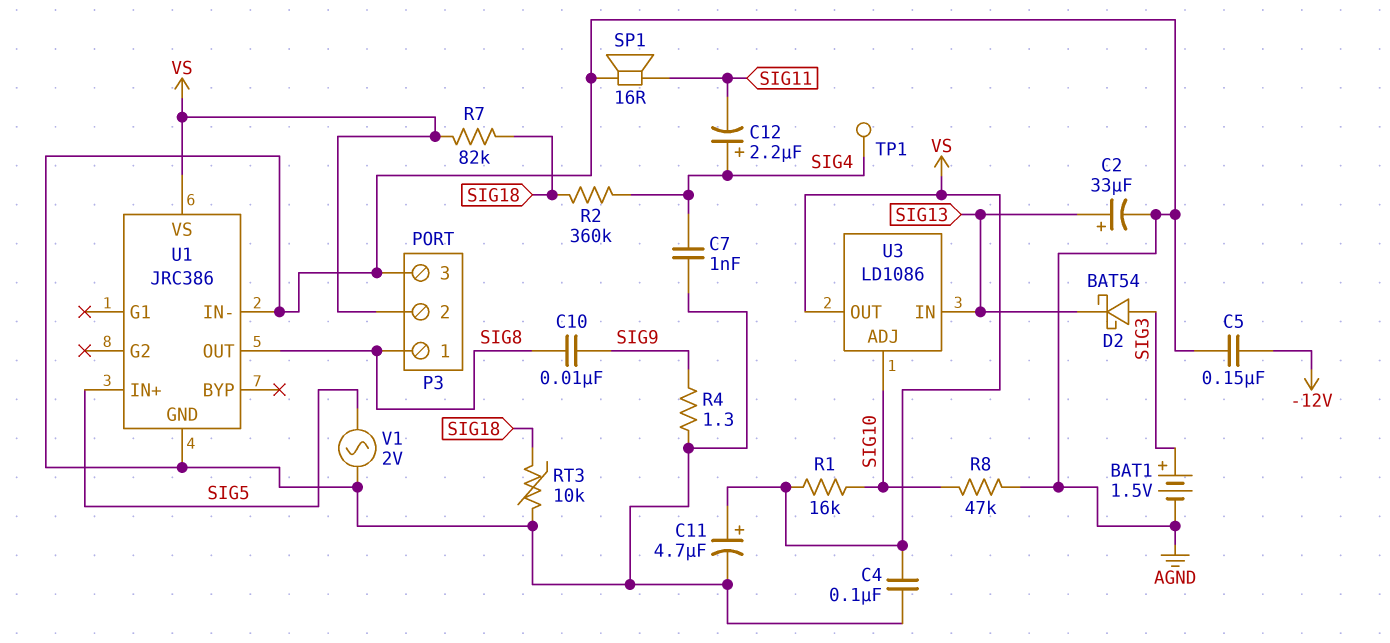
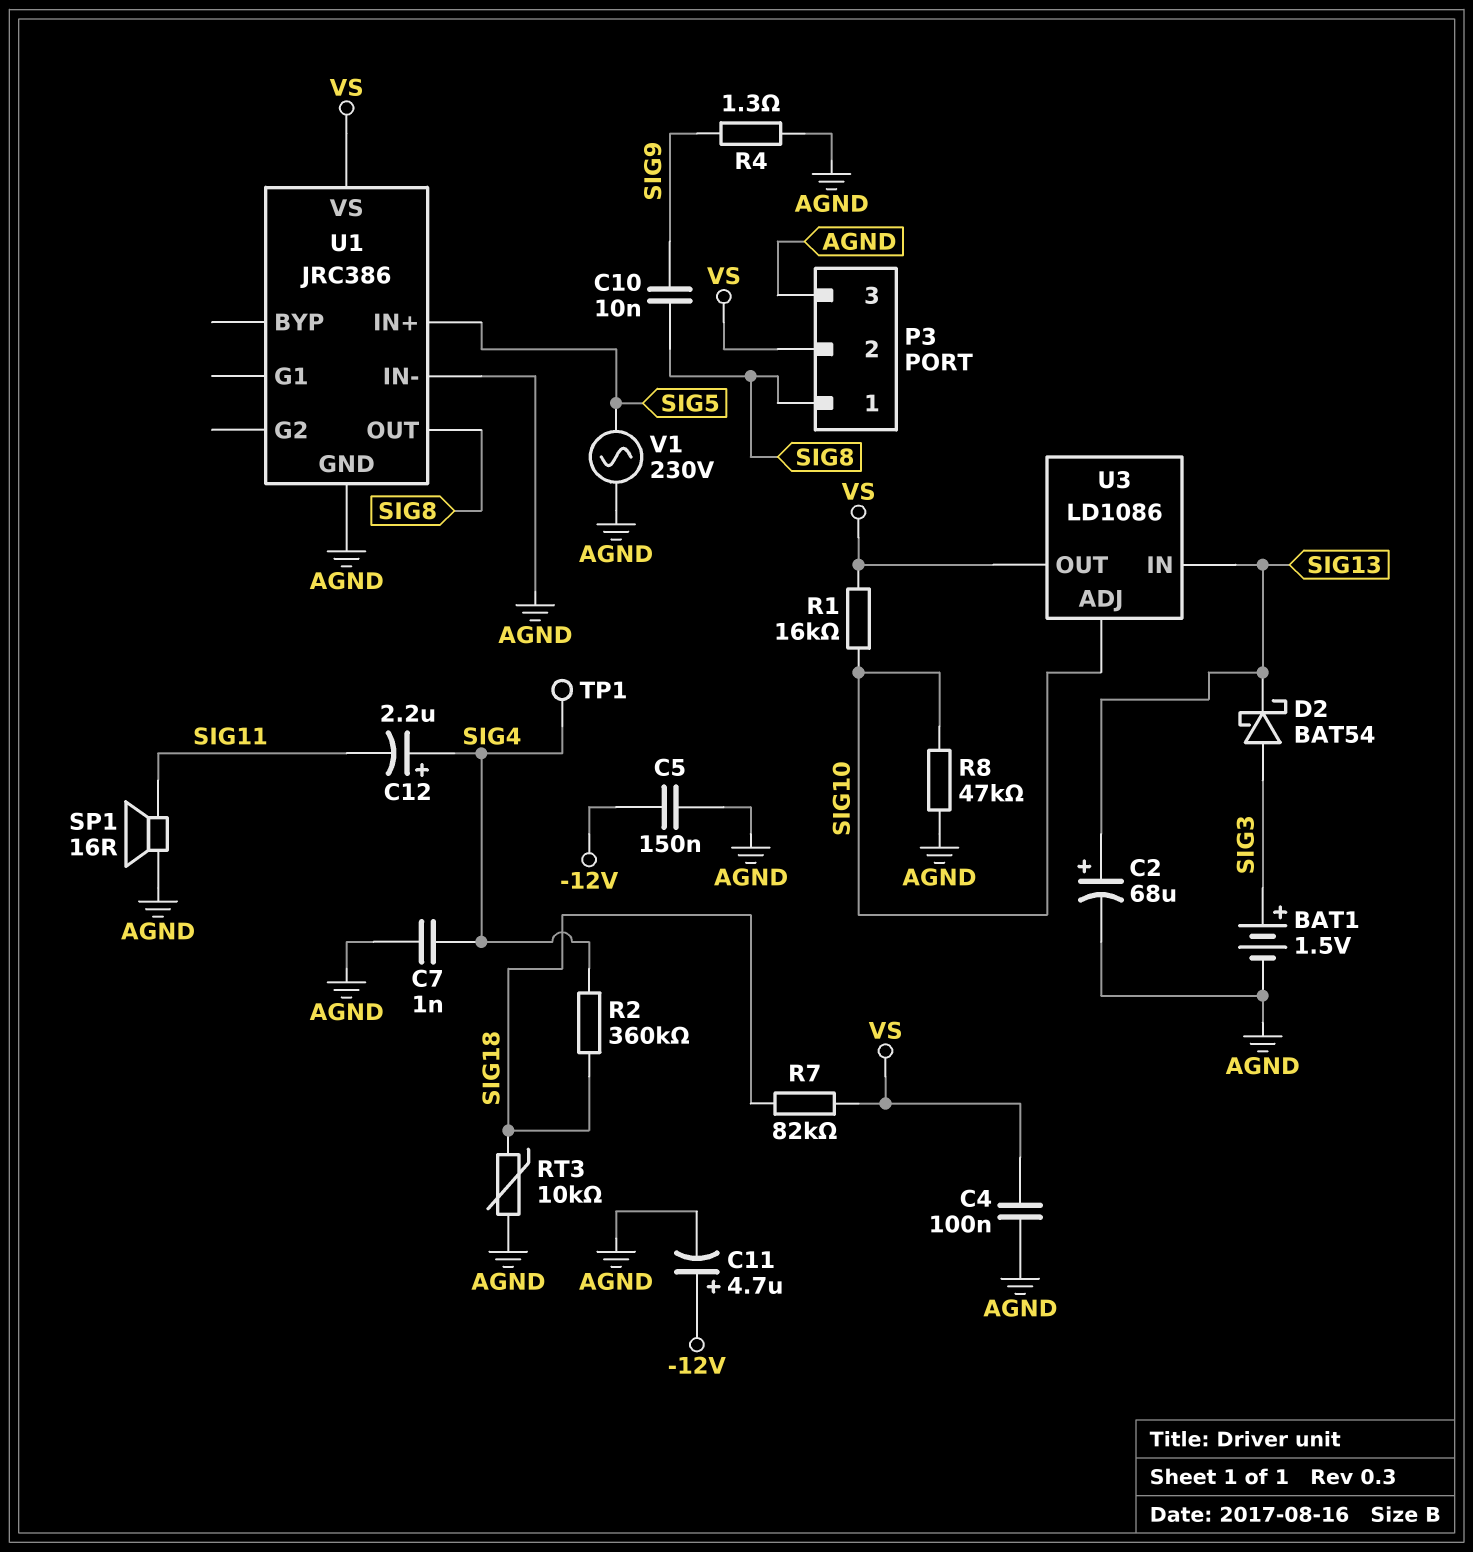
C2: 33uF (plus SIG13, minus AGND) -> 68uF (plus SIG13, minus AGND)
C11: 4.7uF (plus VS, minus AGND) -> 4.7uF (plus -12V, minus AGND)
V1: AC 2V (AGND, SIG5) -> AC 230V (AGND, SIG5)

